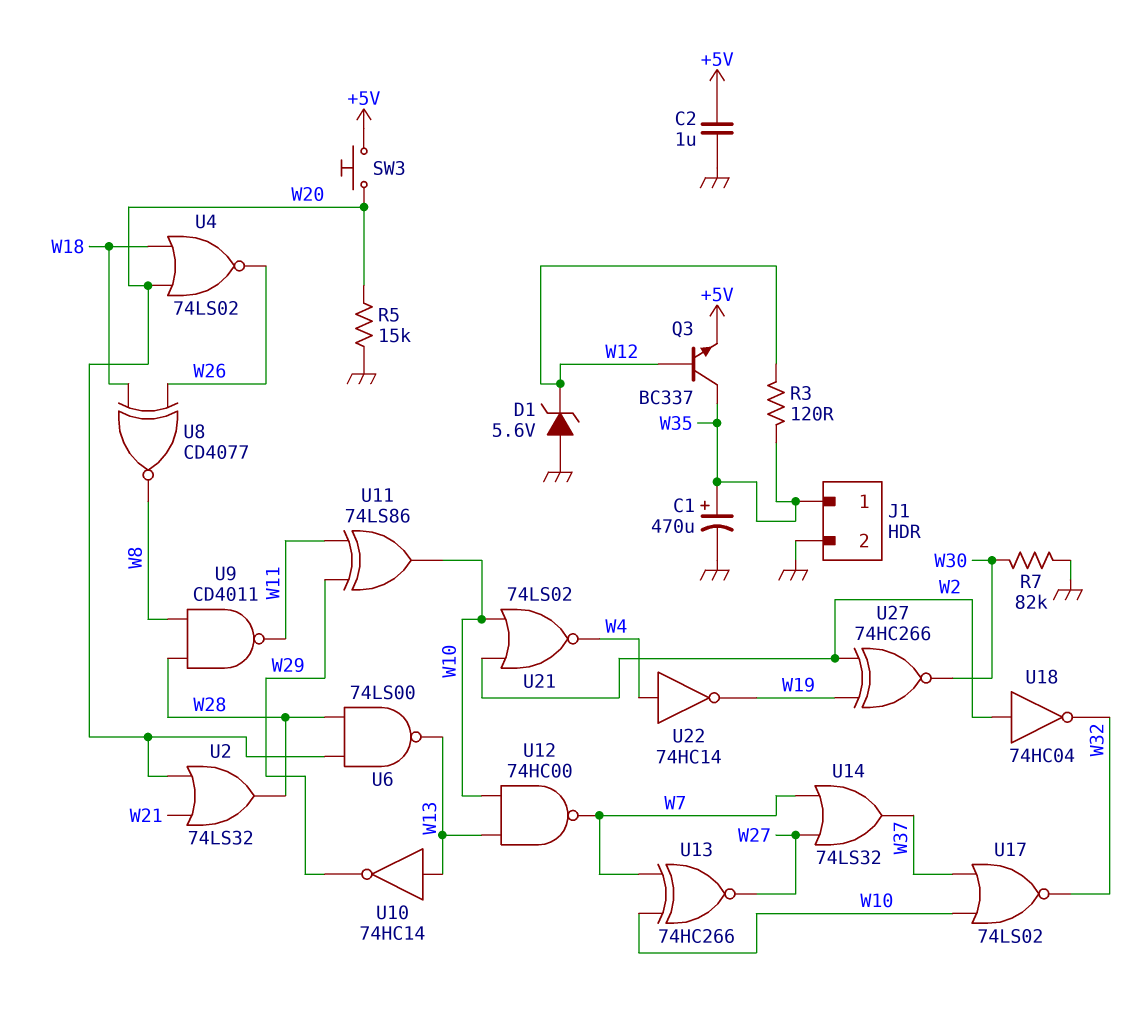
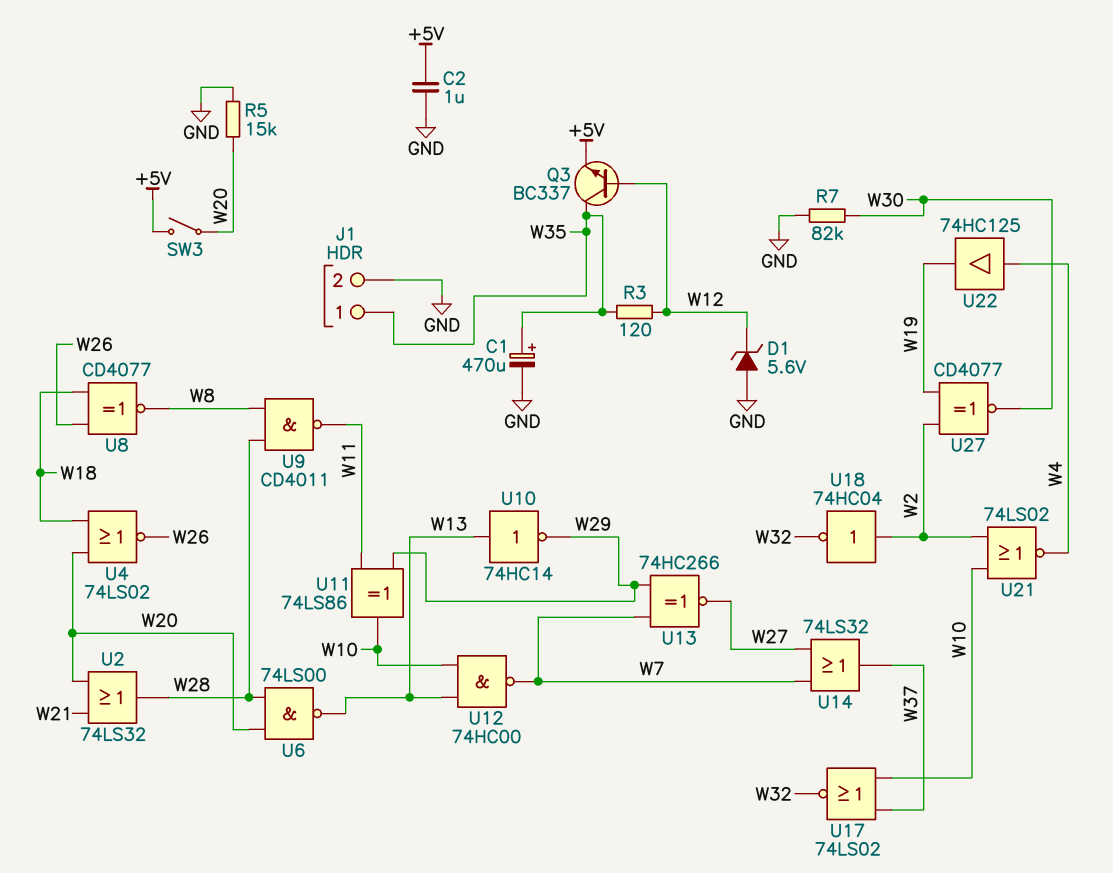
SW3: button (+5V, W20) -> switch (+5V, W20)
U13: XNOR 74HC266 (in W7, in W10, out W27) -> XNOR 74HC266 (in W7, in W29, out W27)
U22: NOT 74HC14 (in W4, out W19) -> buffer 74HC125 (in W4, out W19)
U27: XNOR 74HC266 (in W2, in W19, out W30) -> XNOR CD4077 (in W2, in W19, out W30)

